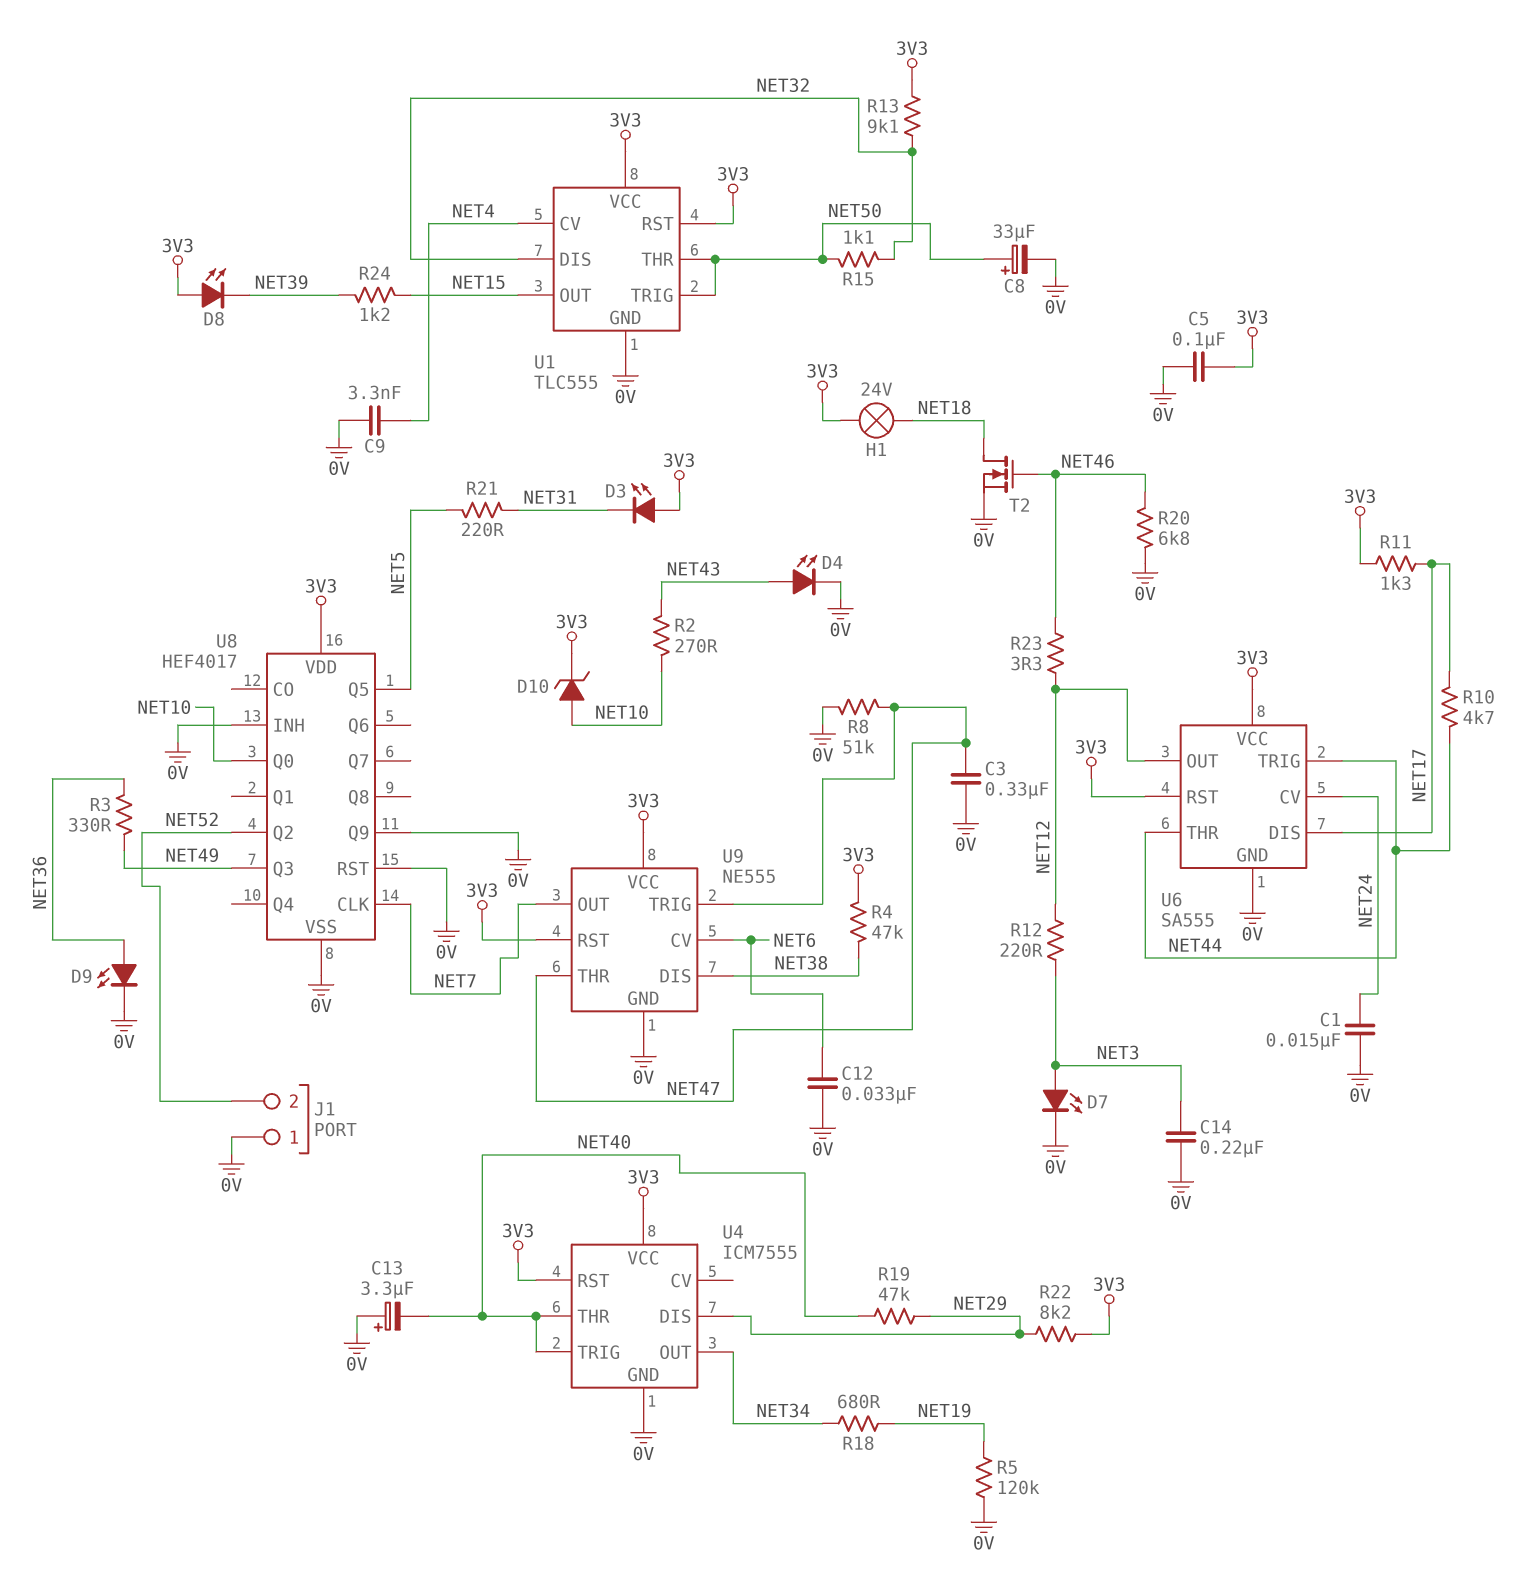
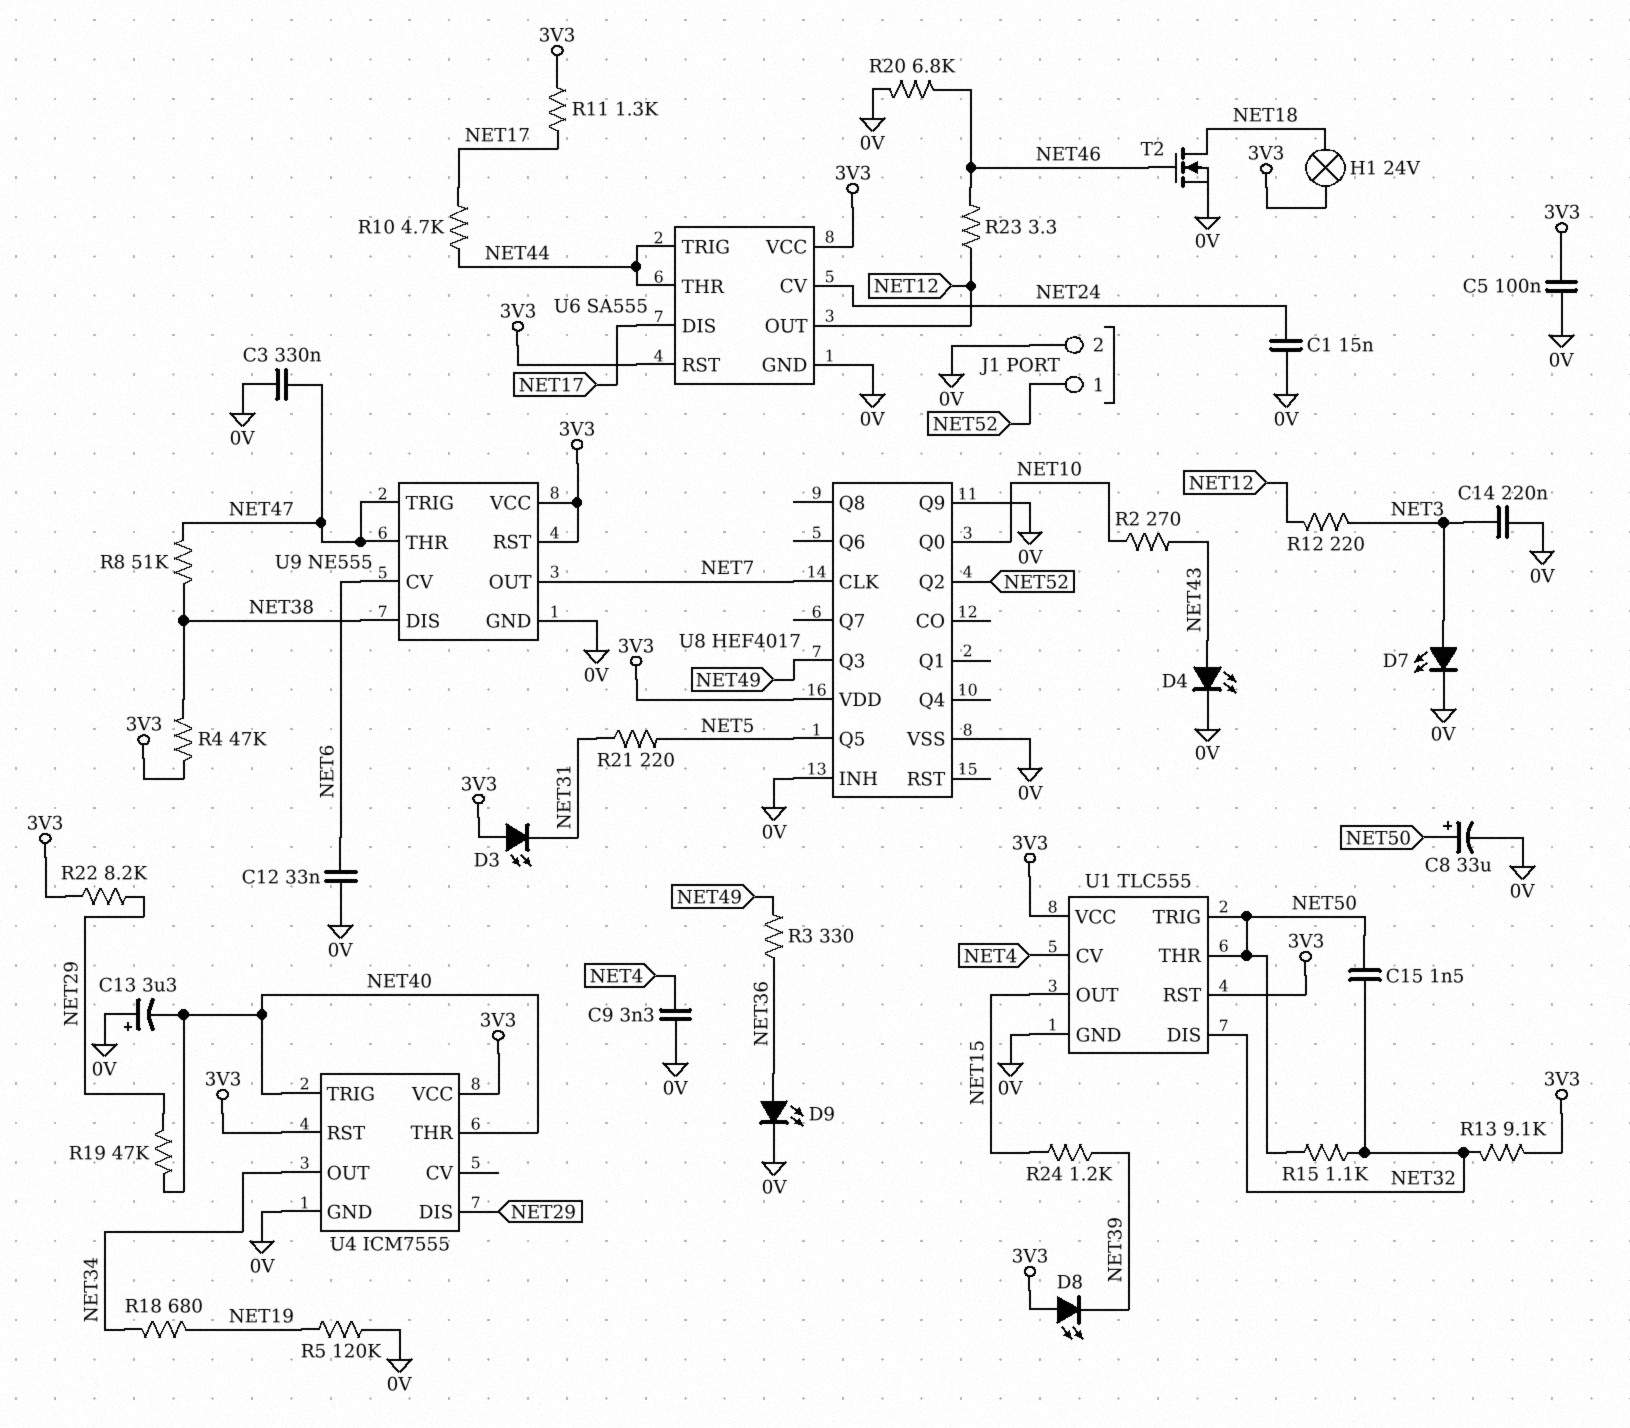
C15: none -> 1.5nF (NET32, NET50)
D10: zener (A NET10, K 3V3) -> none
J1 pin 1: 0V -> NET52
J1 pin 2: NET52 -> 0V
R8: 51k (0V, NET47) -> 51k (NET38, NET47)
U8 pin RST: 0V -> none

